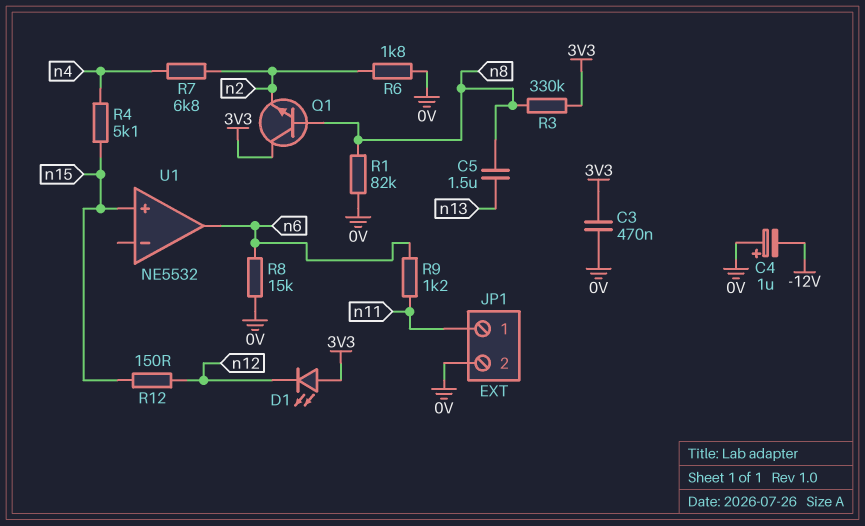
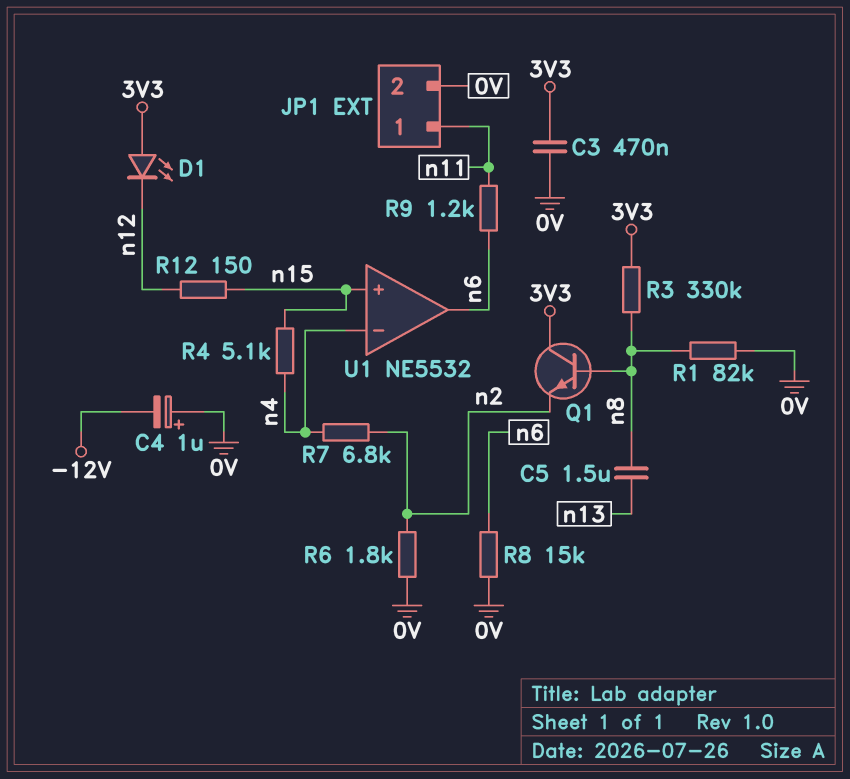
U1 pin in-: none -> n4

